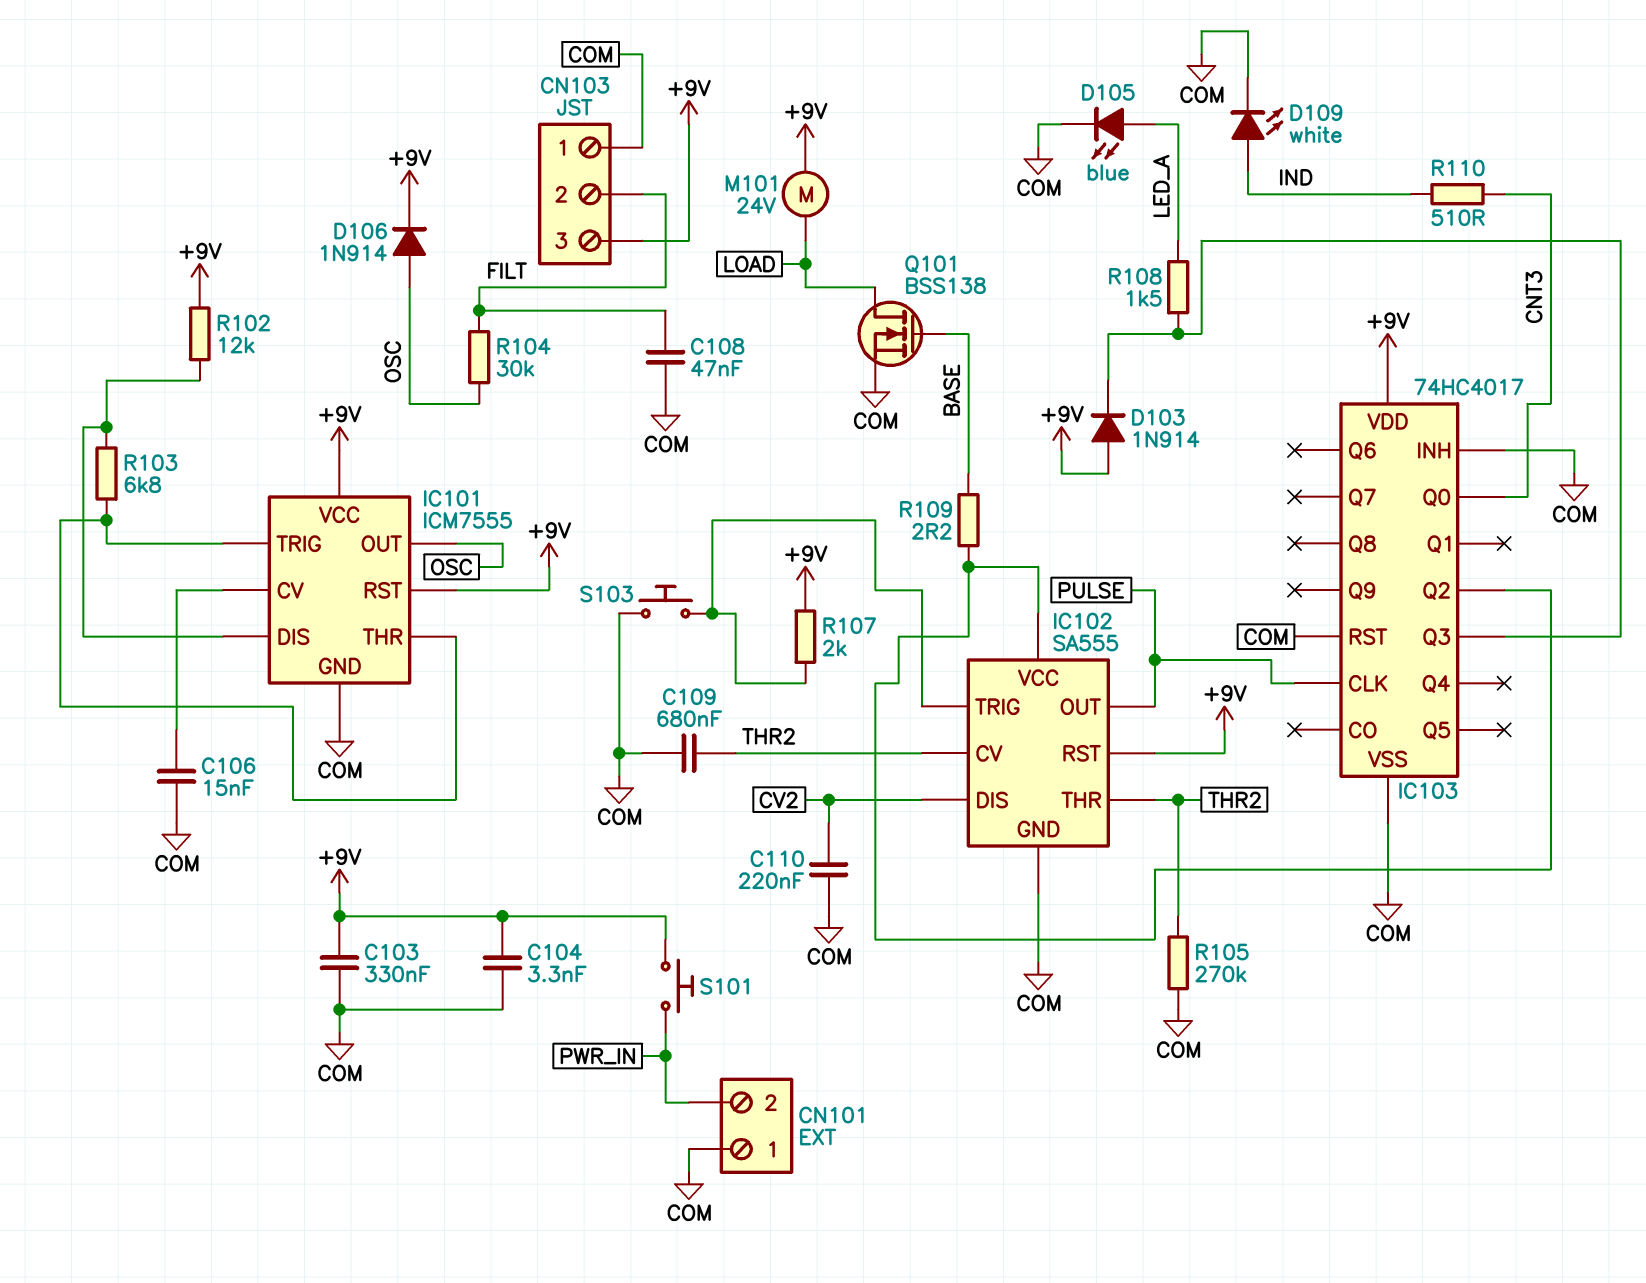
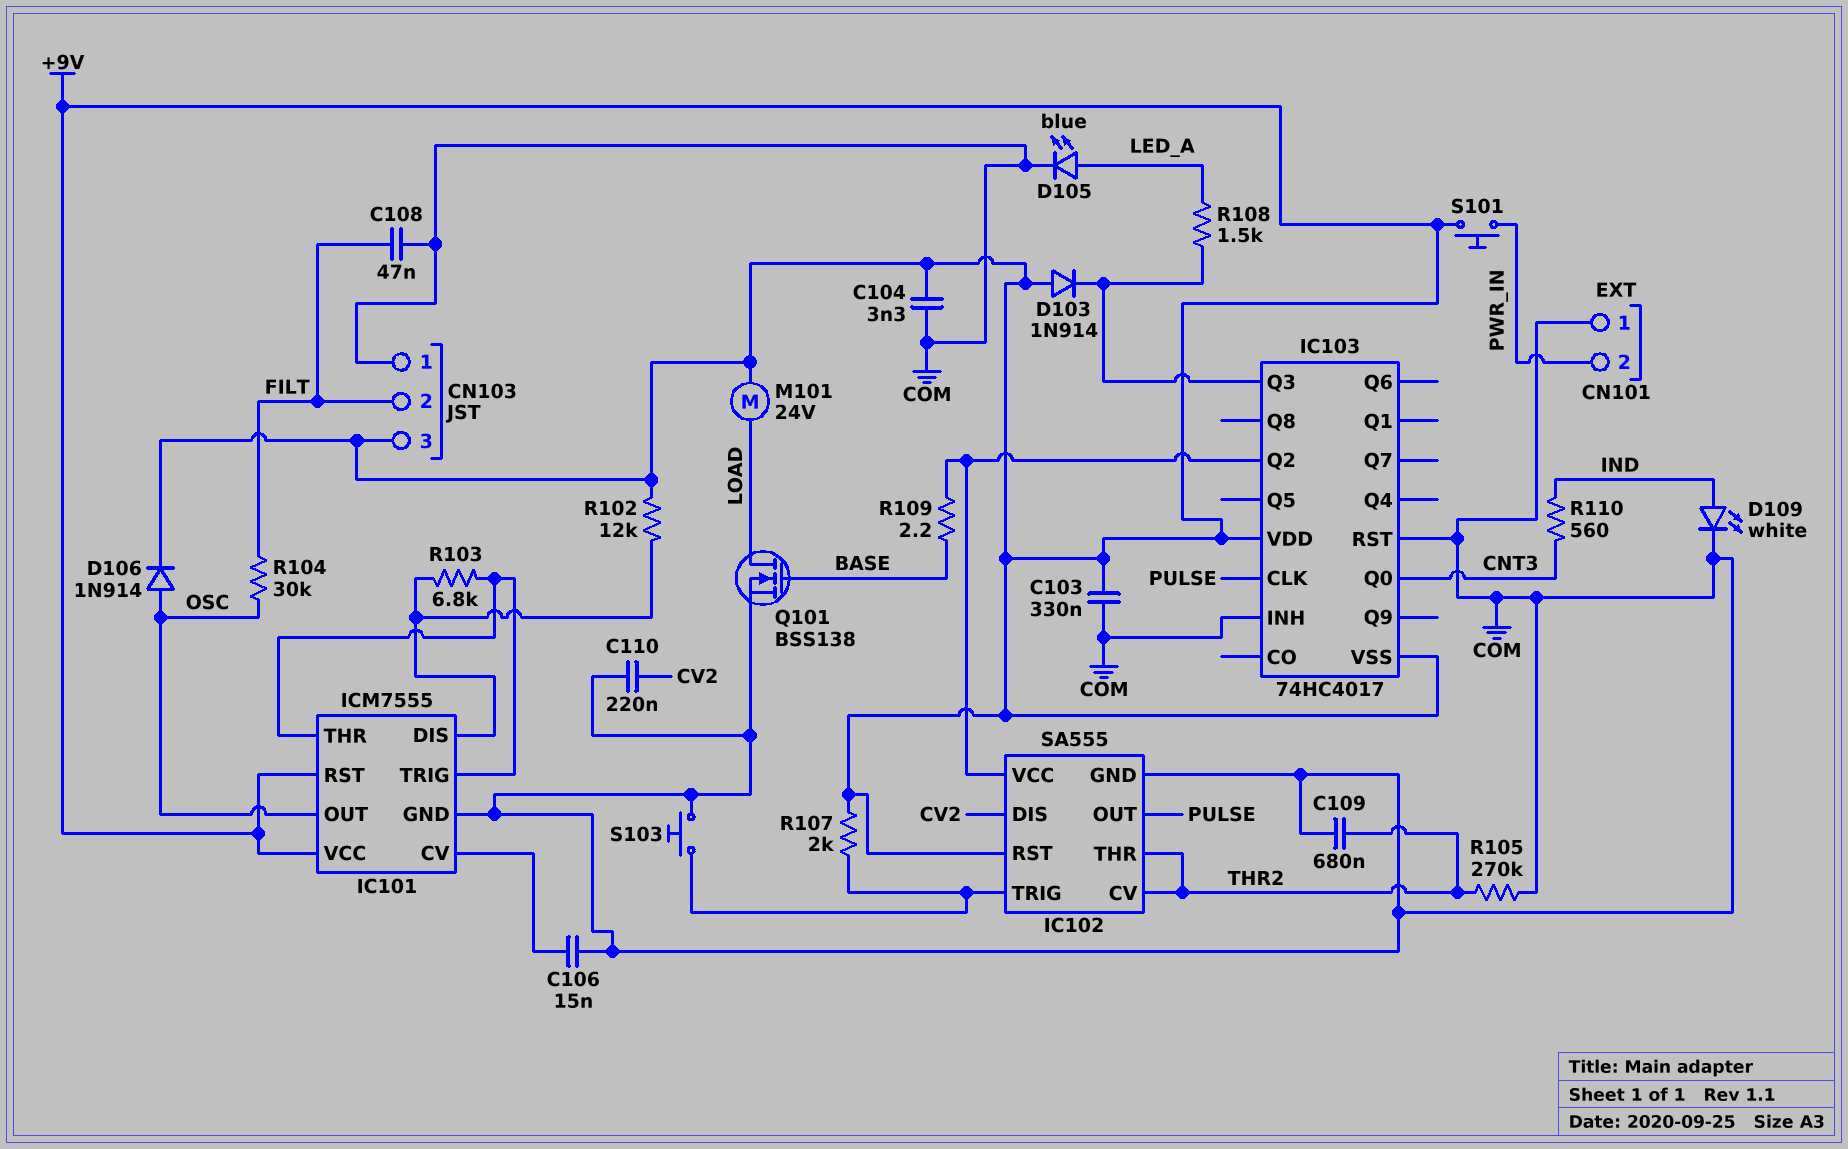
IC103 pin VSS: COM -> +9V
R110: 510 (CNT3, IND) -> 560 (CNT3, IND)

